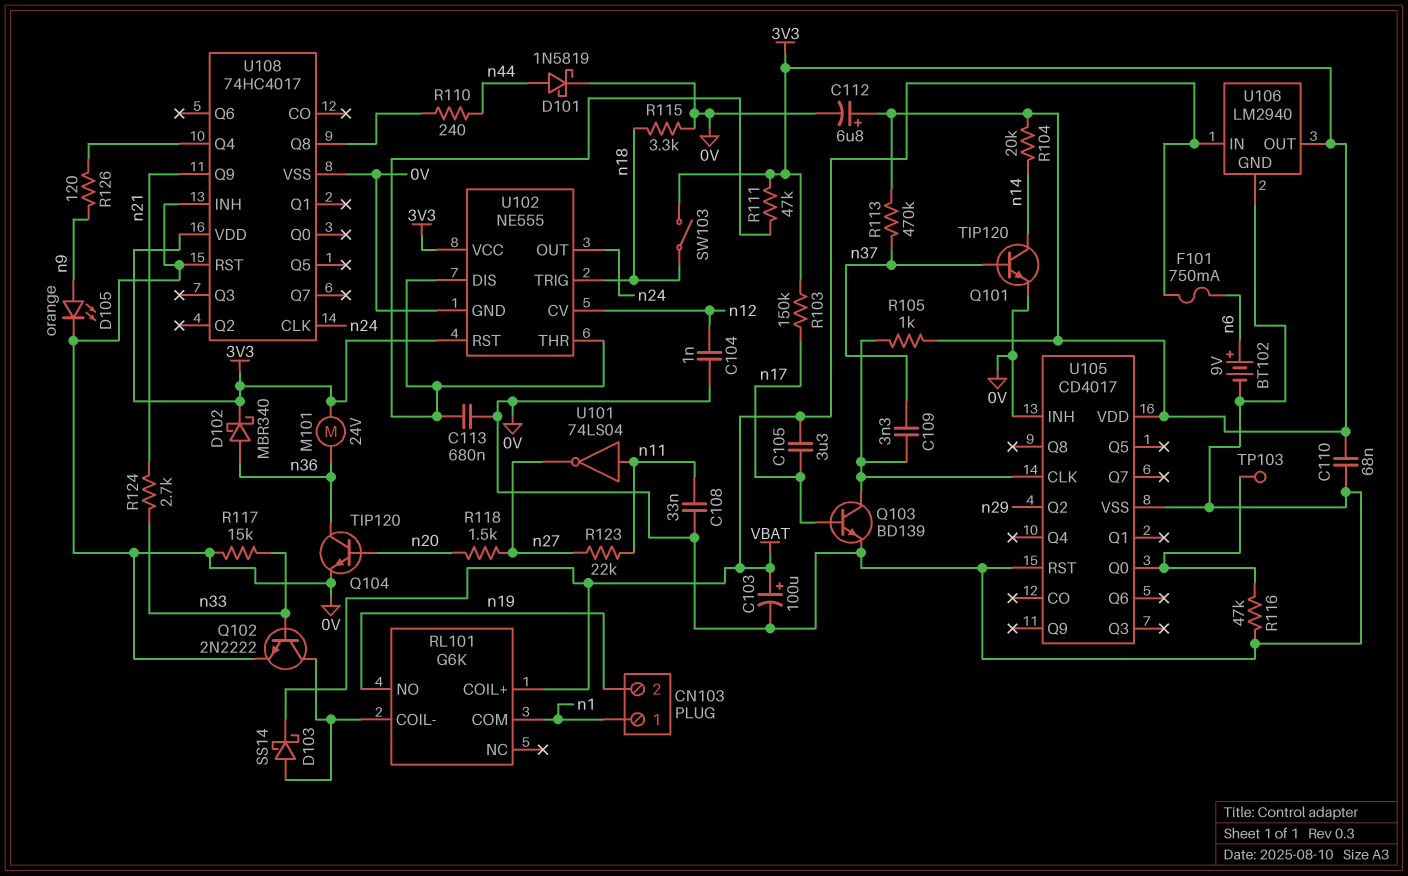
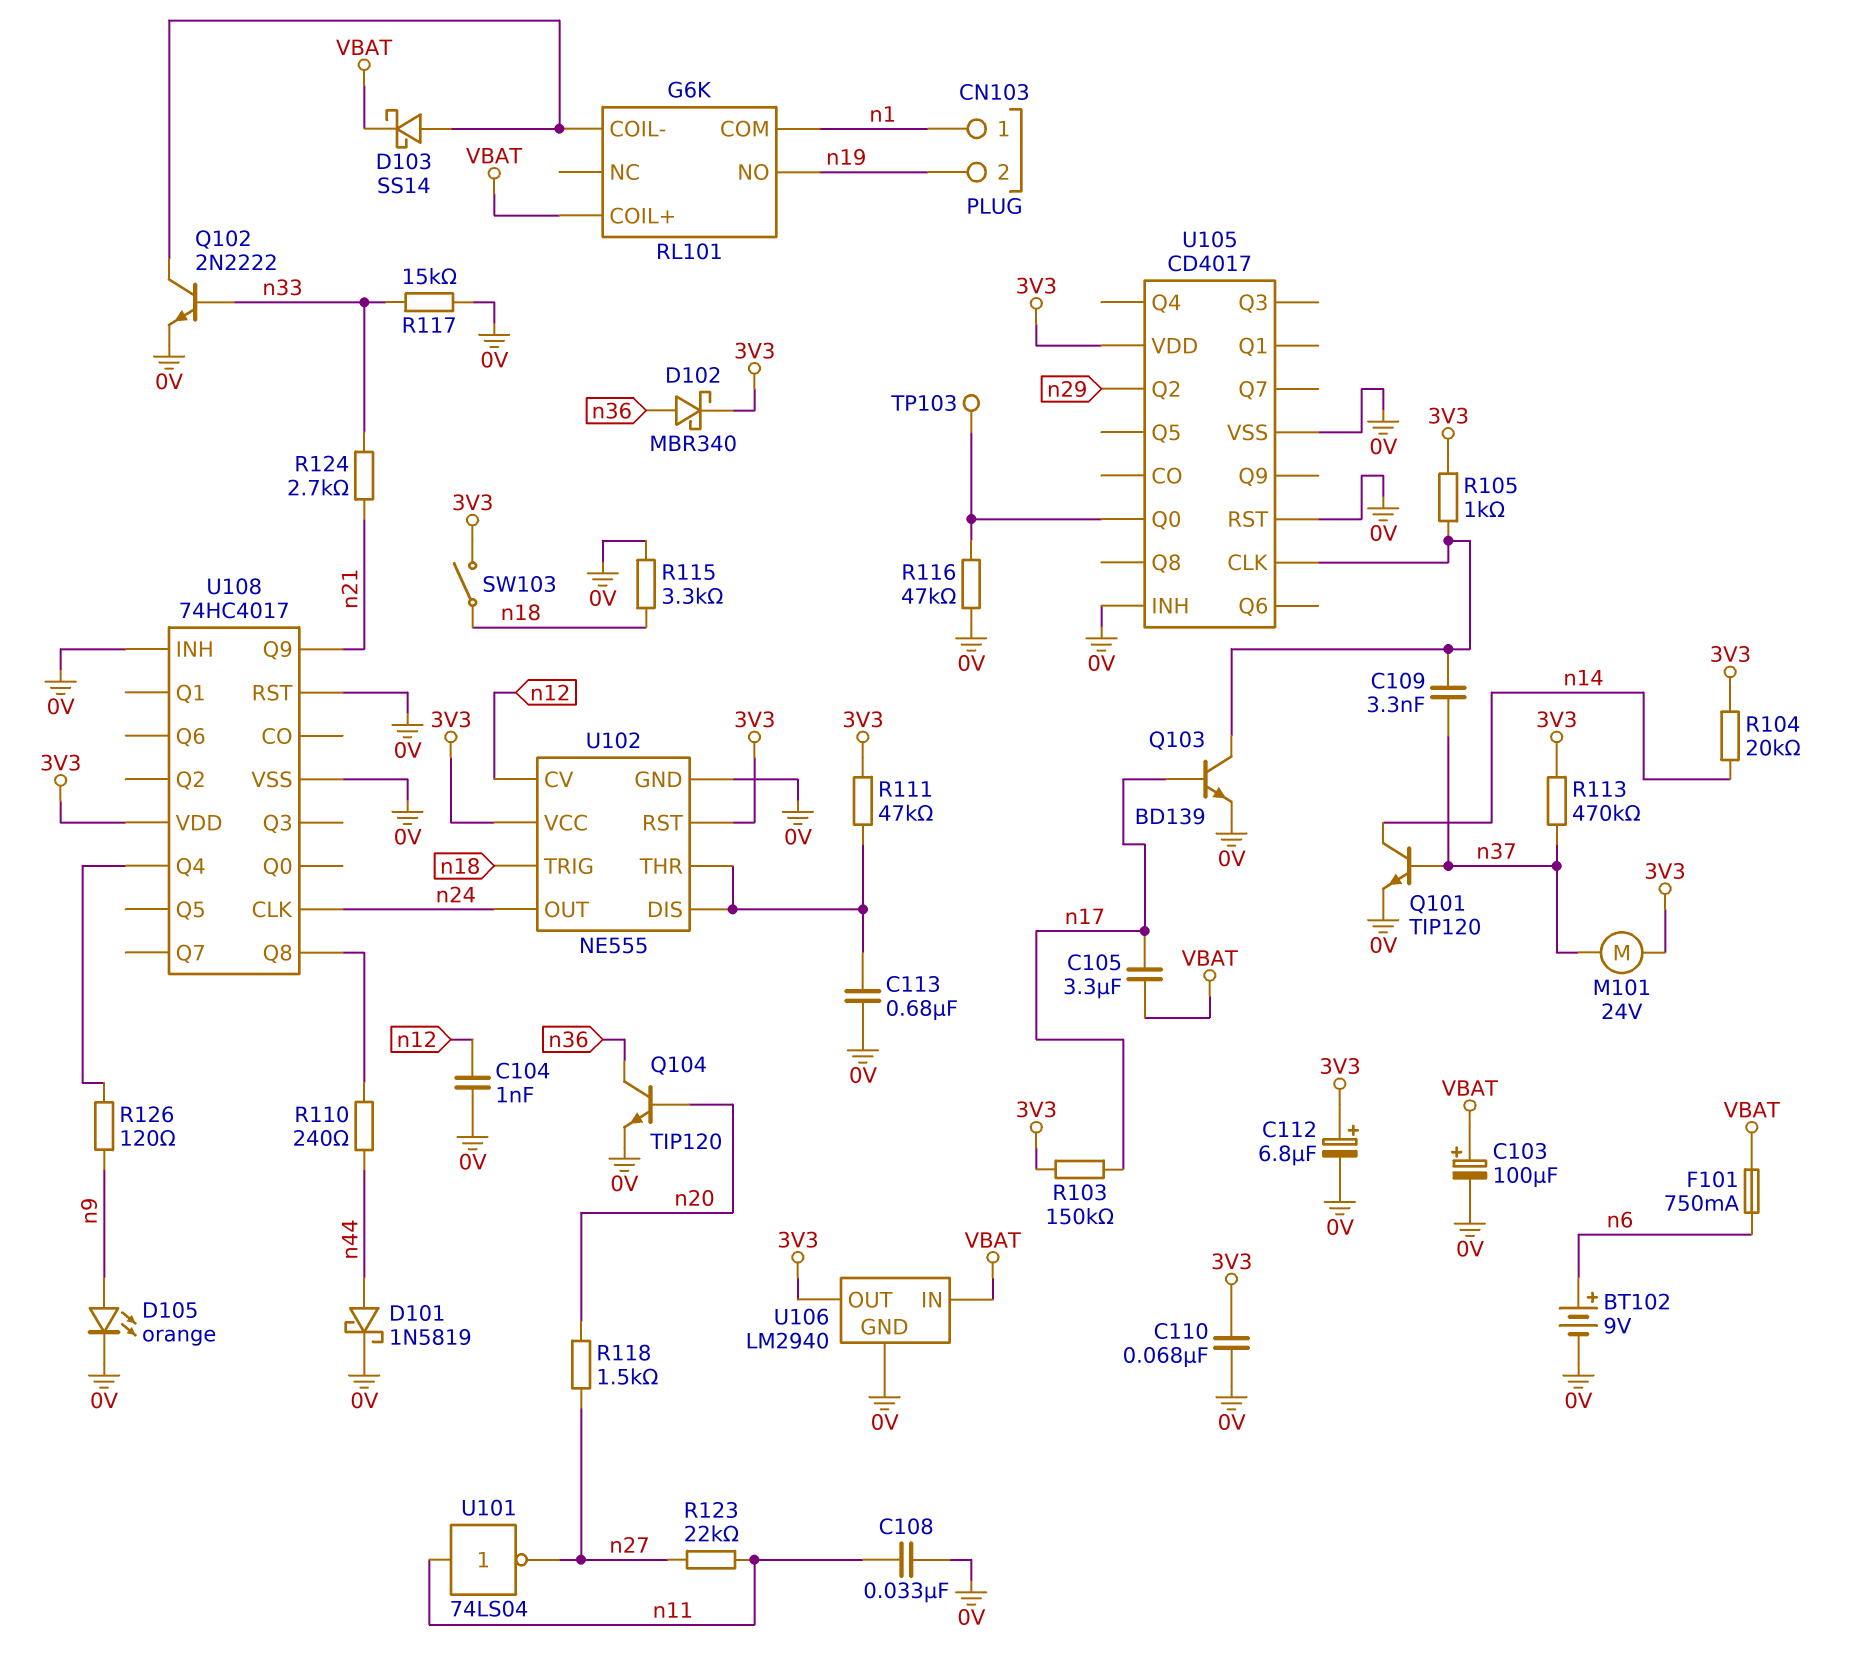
M101: motor 24V (3V3, n36) -> motor 24V (3V3, n37)

